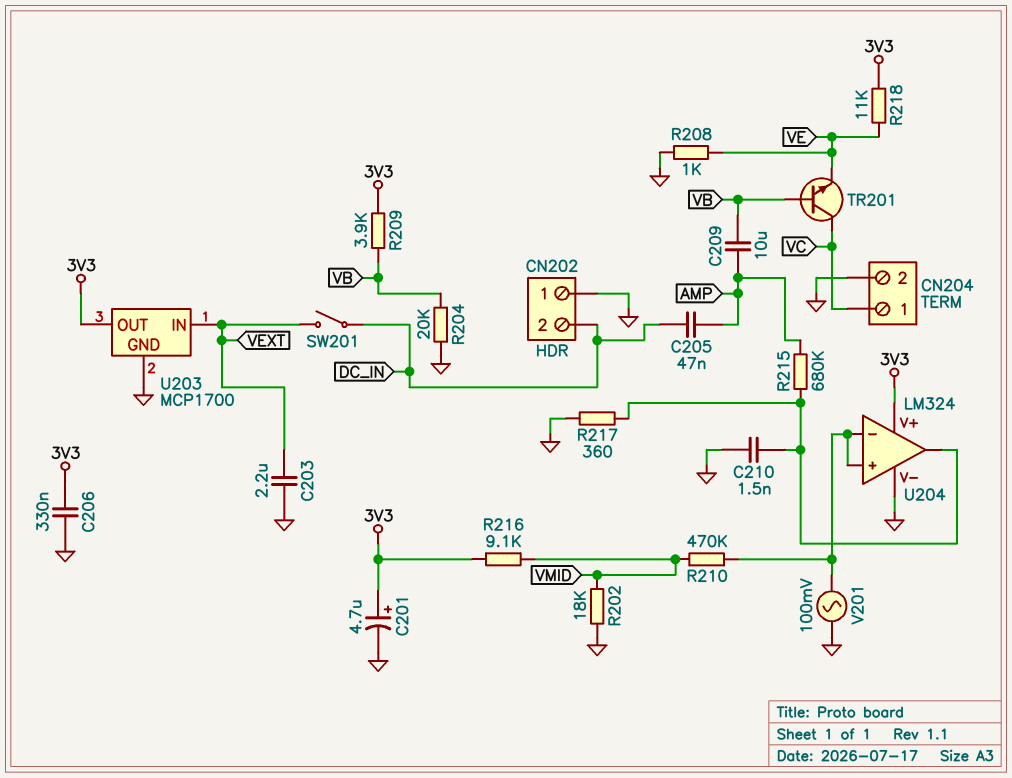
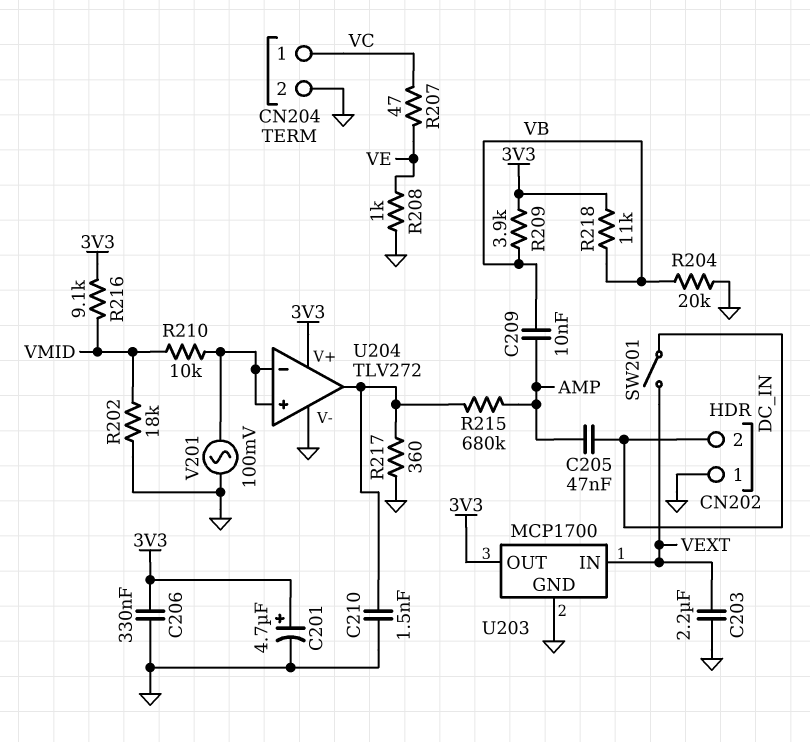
C209: 10uF (AMP, VB) -> 10nF (AMP, VB)
R207: none -> 47 (VC, VE)
R210: 470k (U204/in+, VMID) -> 10k (U204/in+, VMID)
R218: 11k (3V3, VE) -> 11k (3V3, VB)
TR201: NPN (B VB, C VC, E VE) -> none
U204: LM324 -> TLV272

